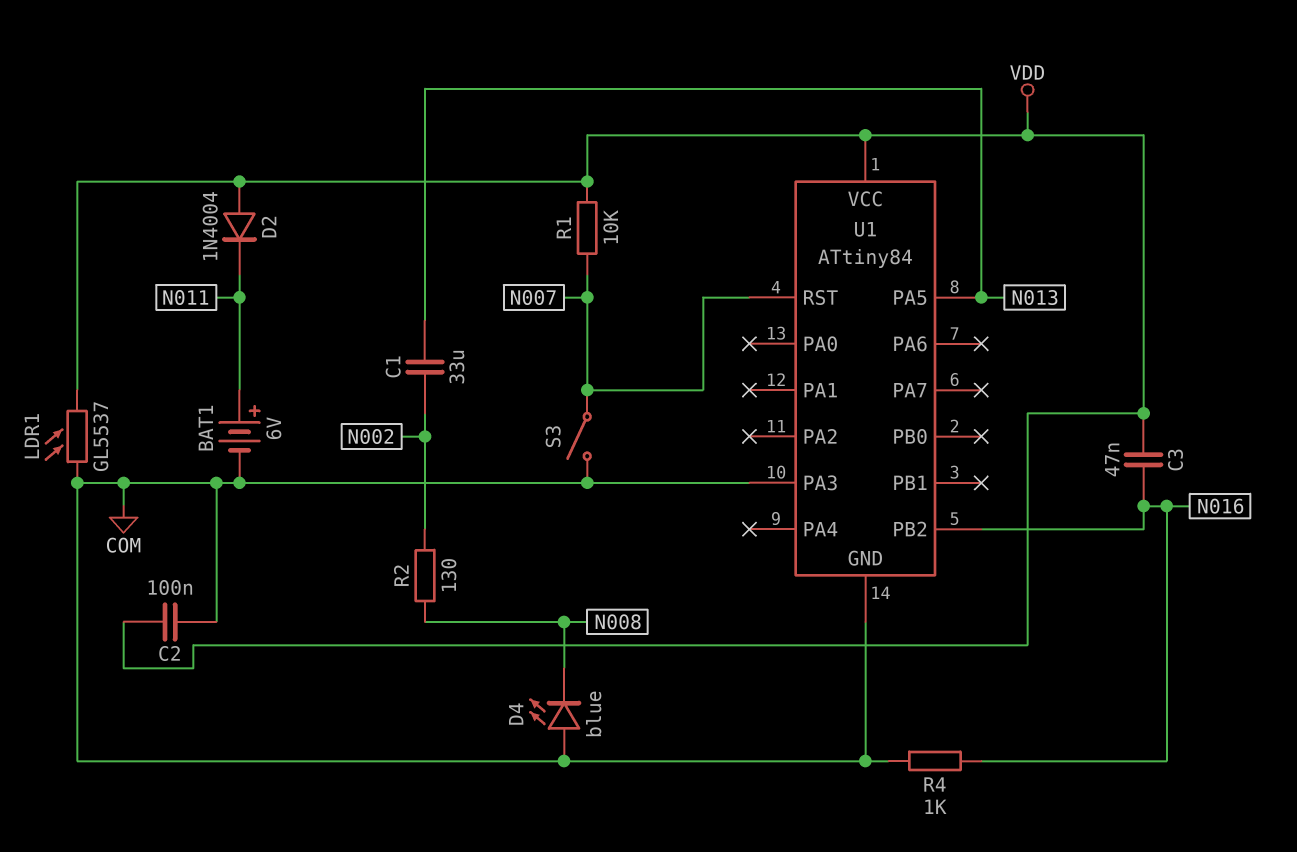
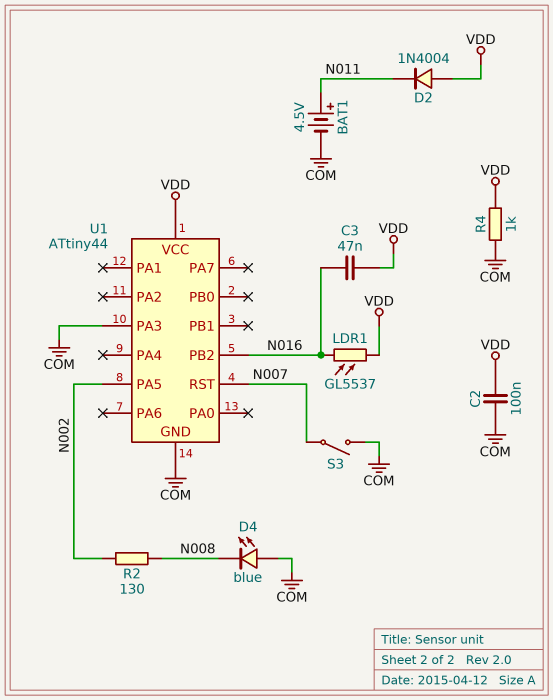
BAT1: 6V (plus N011, minus COM) -> 4.5V (plus N011, minus COM)
C1: 33uF (N002, N013) -> none
LDR1: GL5537 (COM, VDD) -> GL5537 (N016, VDD)
R1: 10k (N007, VDD) -> none
R4: 1k (COM, N016) -> 1k (COM, VDD)
U1: ATtiny84 -> ATtiny44
U1 pin PA5: N013 -> N002

